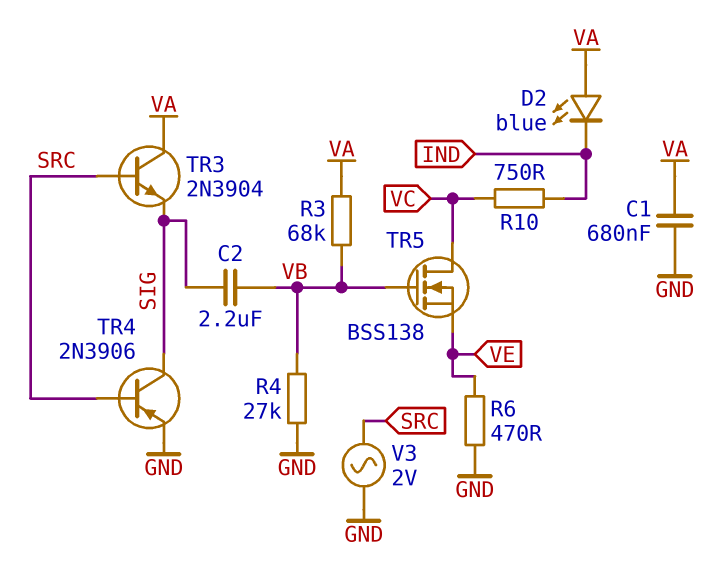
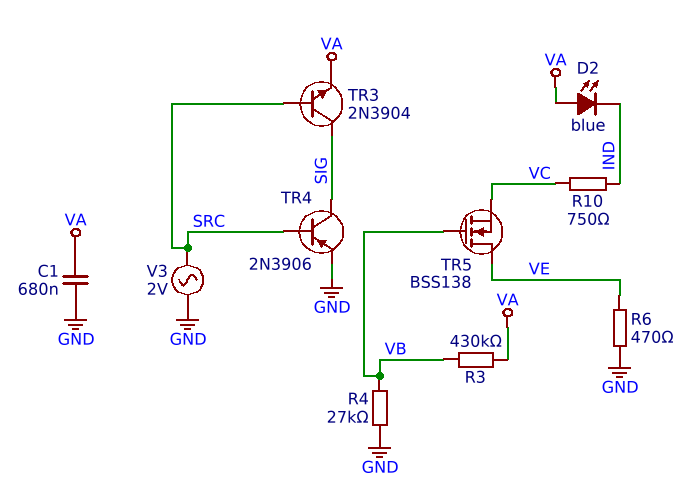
C2: 2.2uF (SIG, VB) -> none
R3: 68k (VA, VB) -> 430k (VA, VB)
TR3: NPN 2N3904 (B SRC, C VA, E SIG) -> NPN 2N3904 (B SRC, C SIG, E VA)
TR5: NMOS BSS138 (G VB, D VC, S VE) -> NMOS BSS138 (G VB, D VE, S VC)

